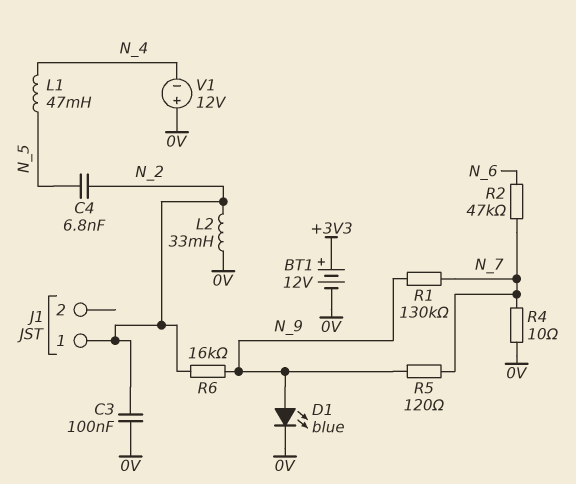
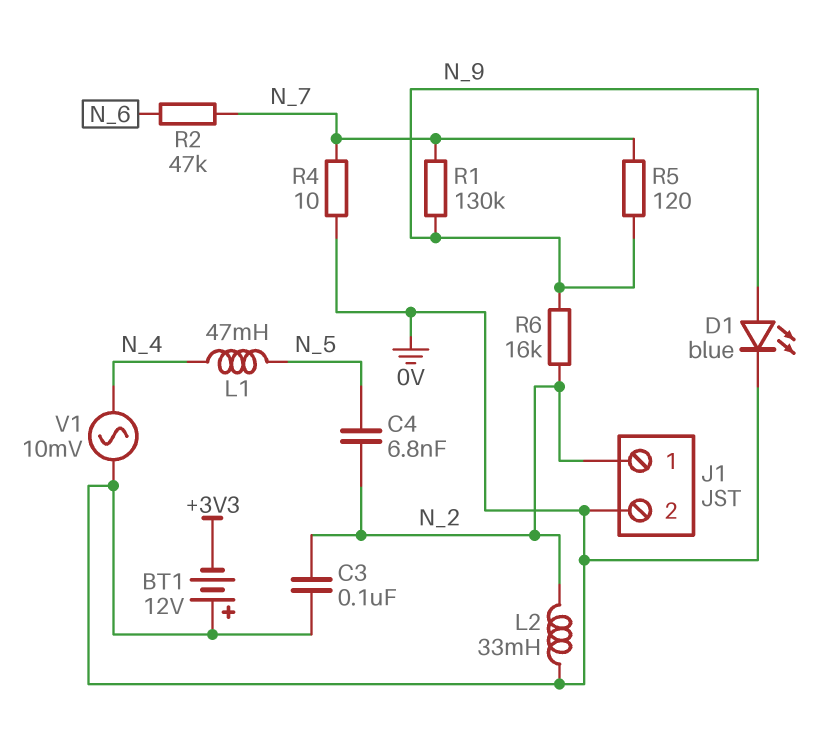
BT1: 12V (plus +3V3, minus 0V) -> 12V (plus 0V, minus +3V3)
J1 pin 2: none -> 0V
V1: 12V (plus 0V, minus N_4) -> AC 10mV (0V, N_4)

